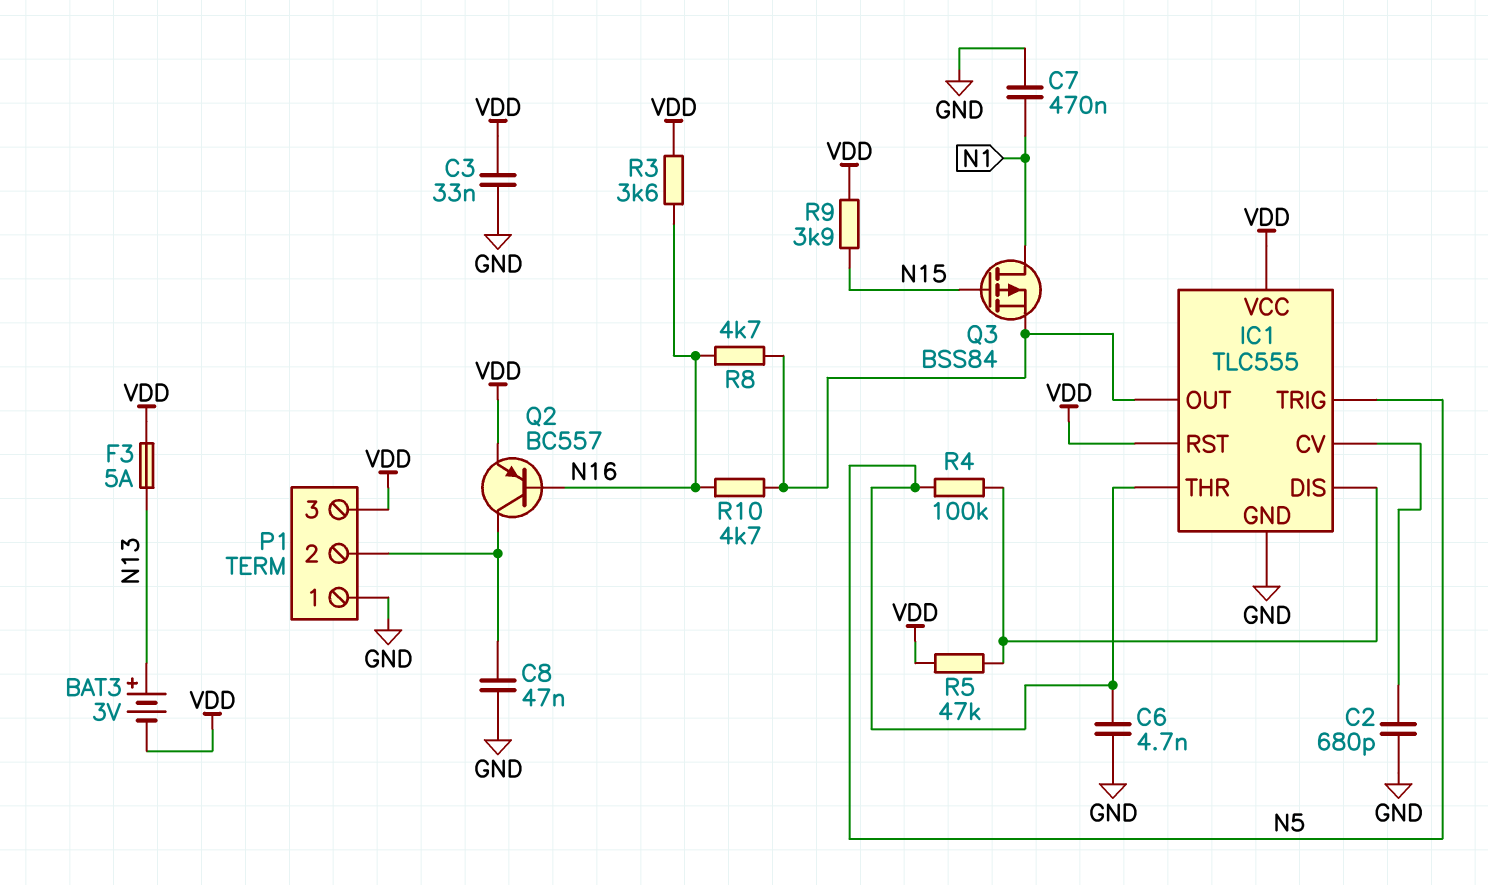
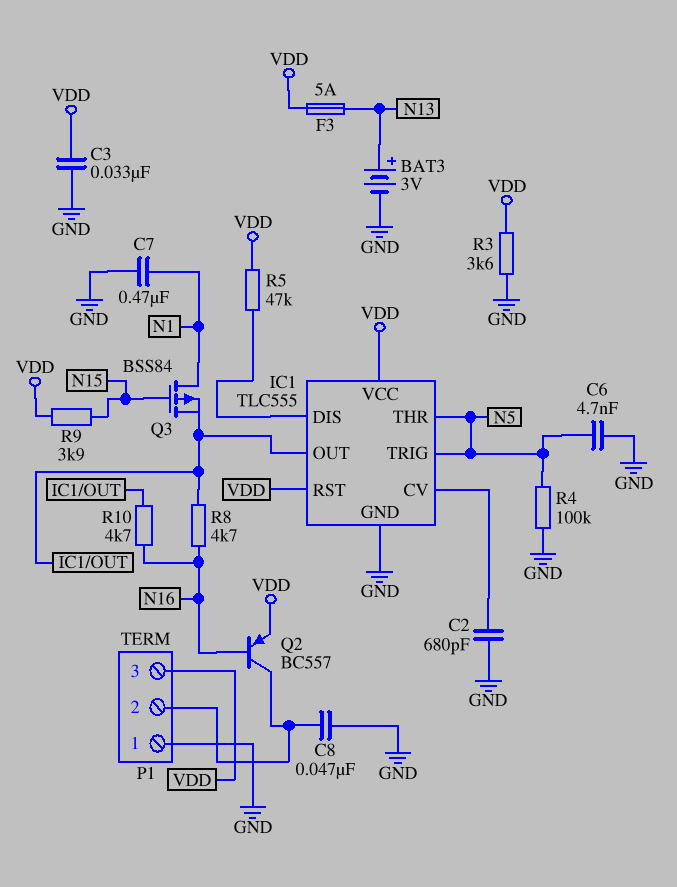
BAT3: 3V (plus N13, minus VDD) -> 3V (plus N13, minus GND)
R3: 3.6k (N16, VDD) -> 3.6k (GND, VDD)
R4: 100k (IC1/DIS, N5) -> 100k (GND, N5)

